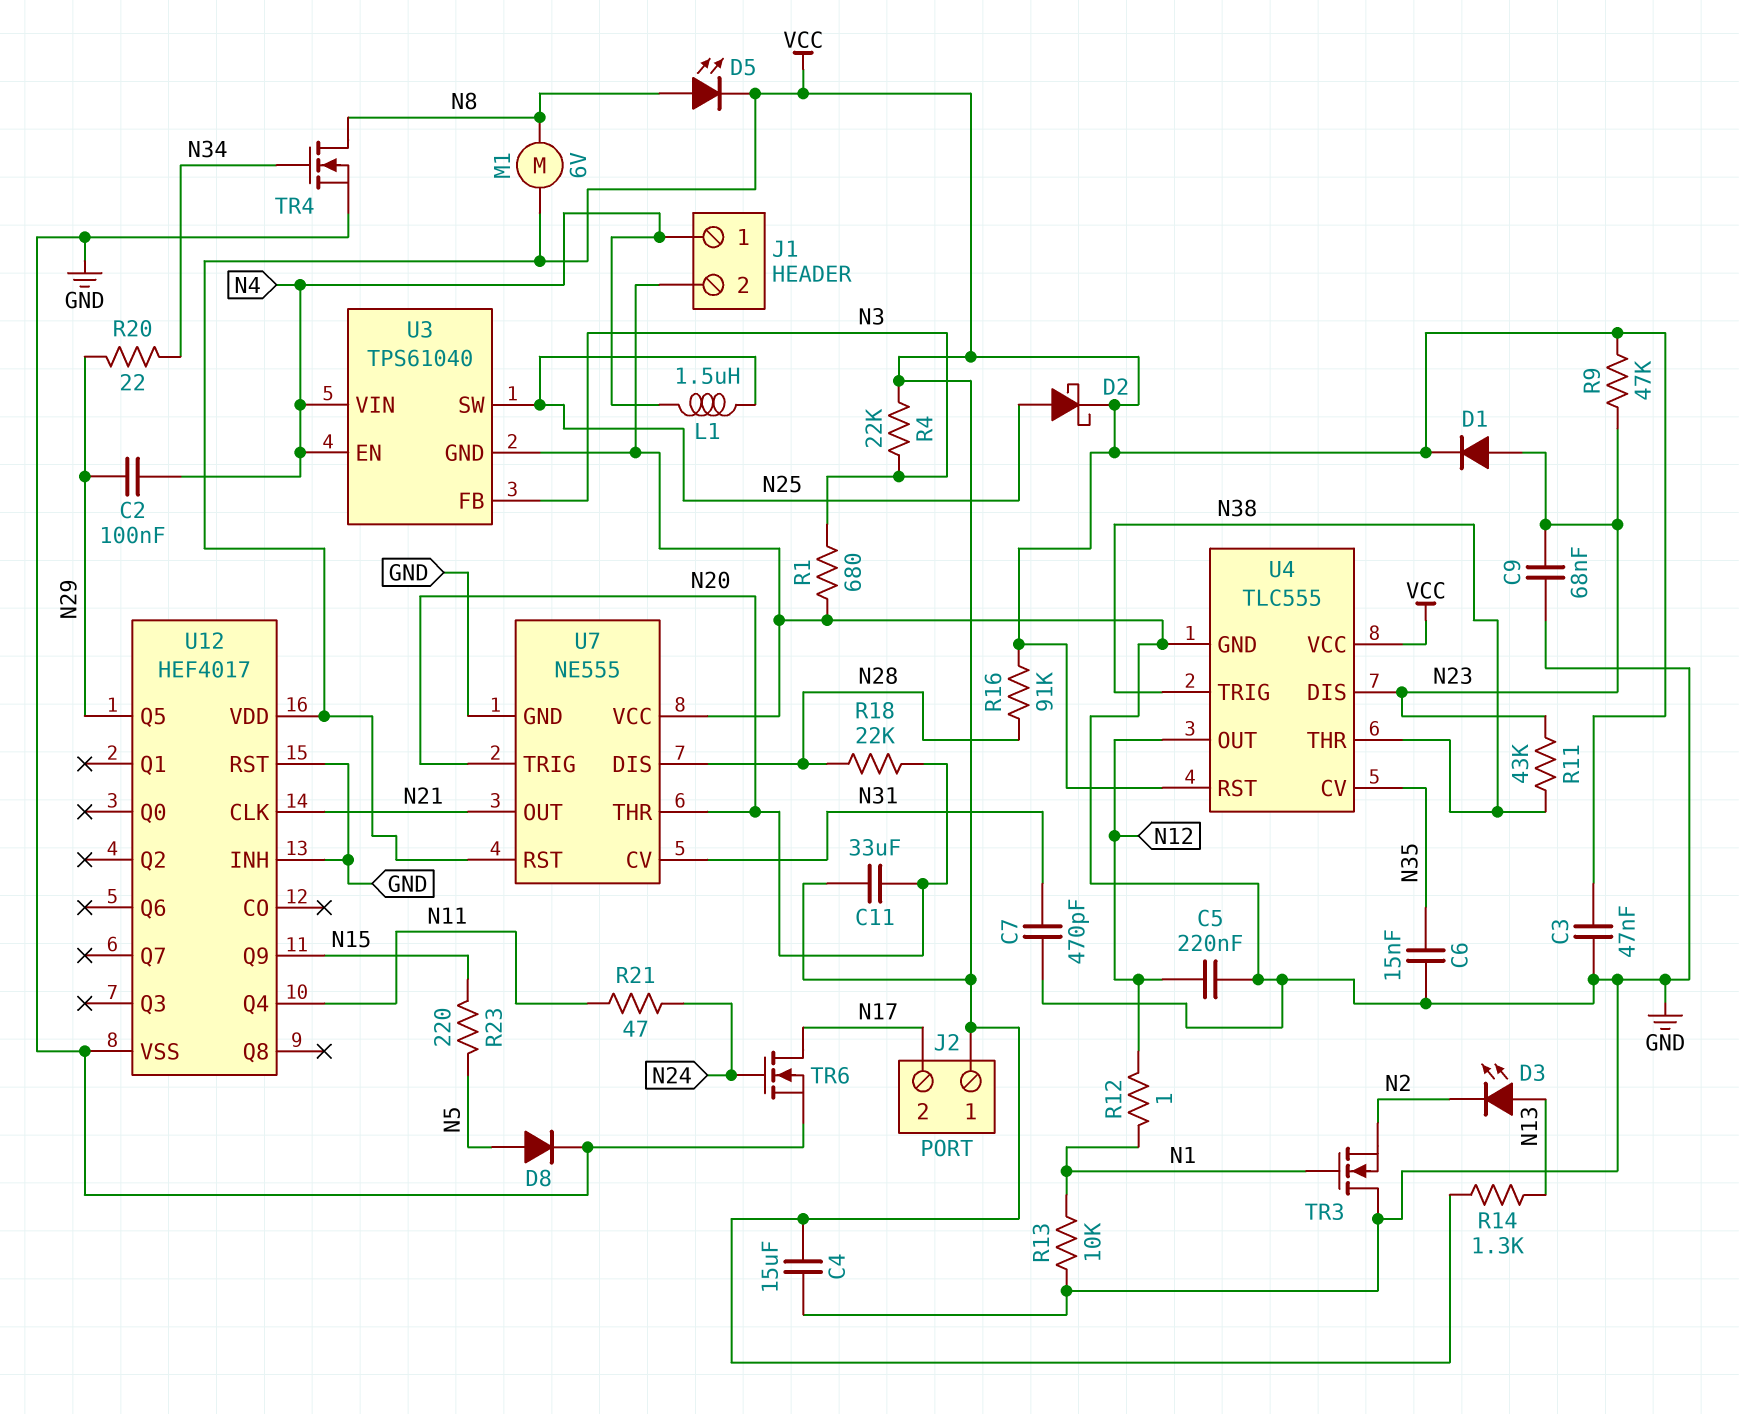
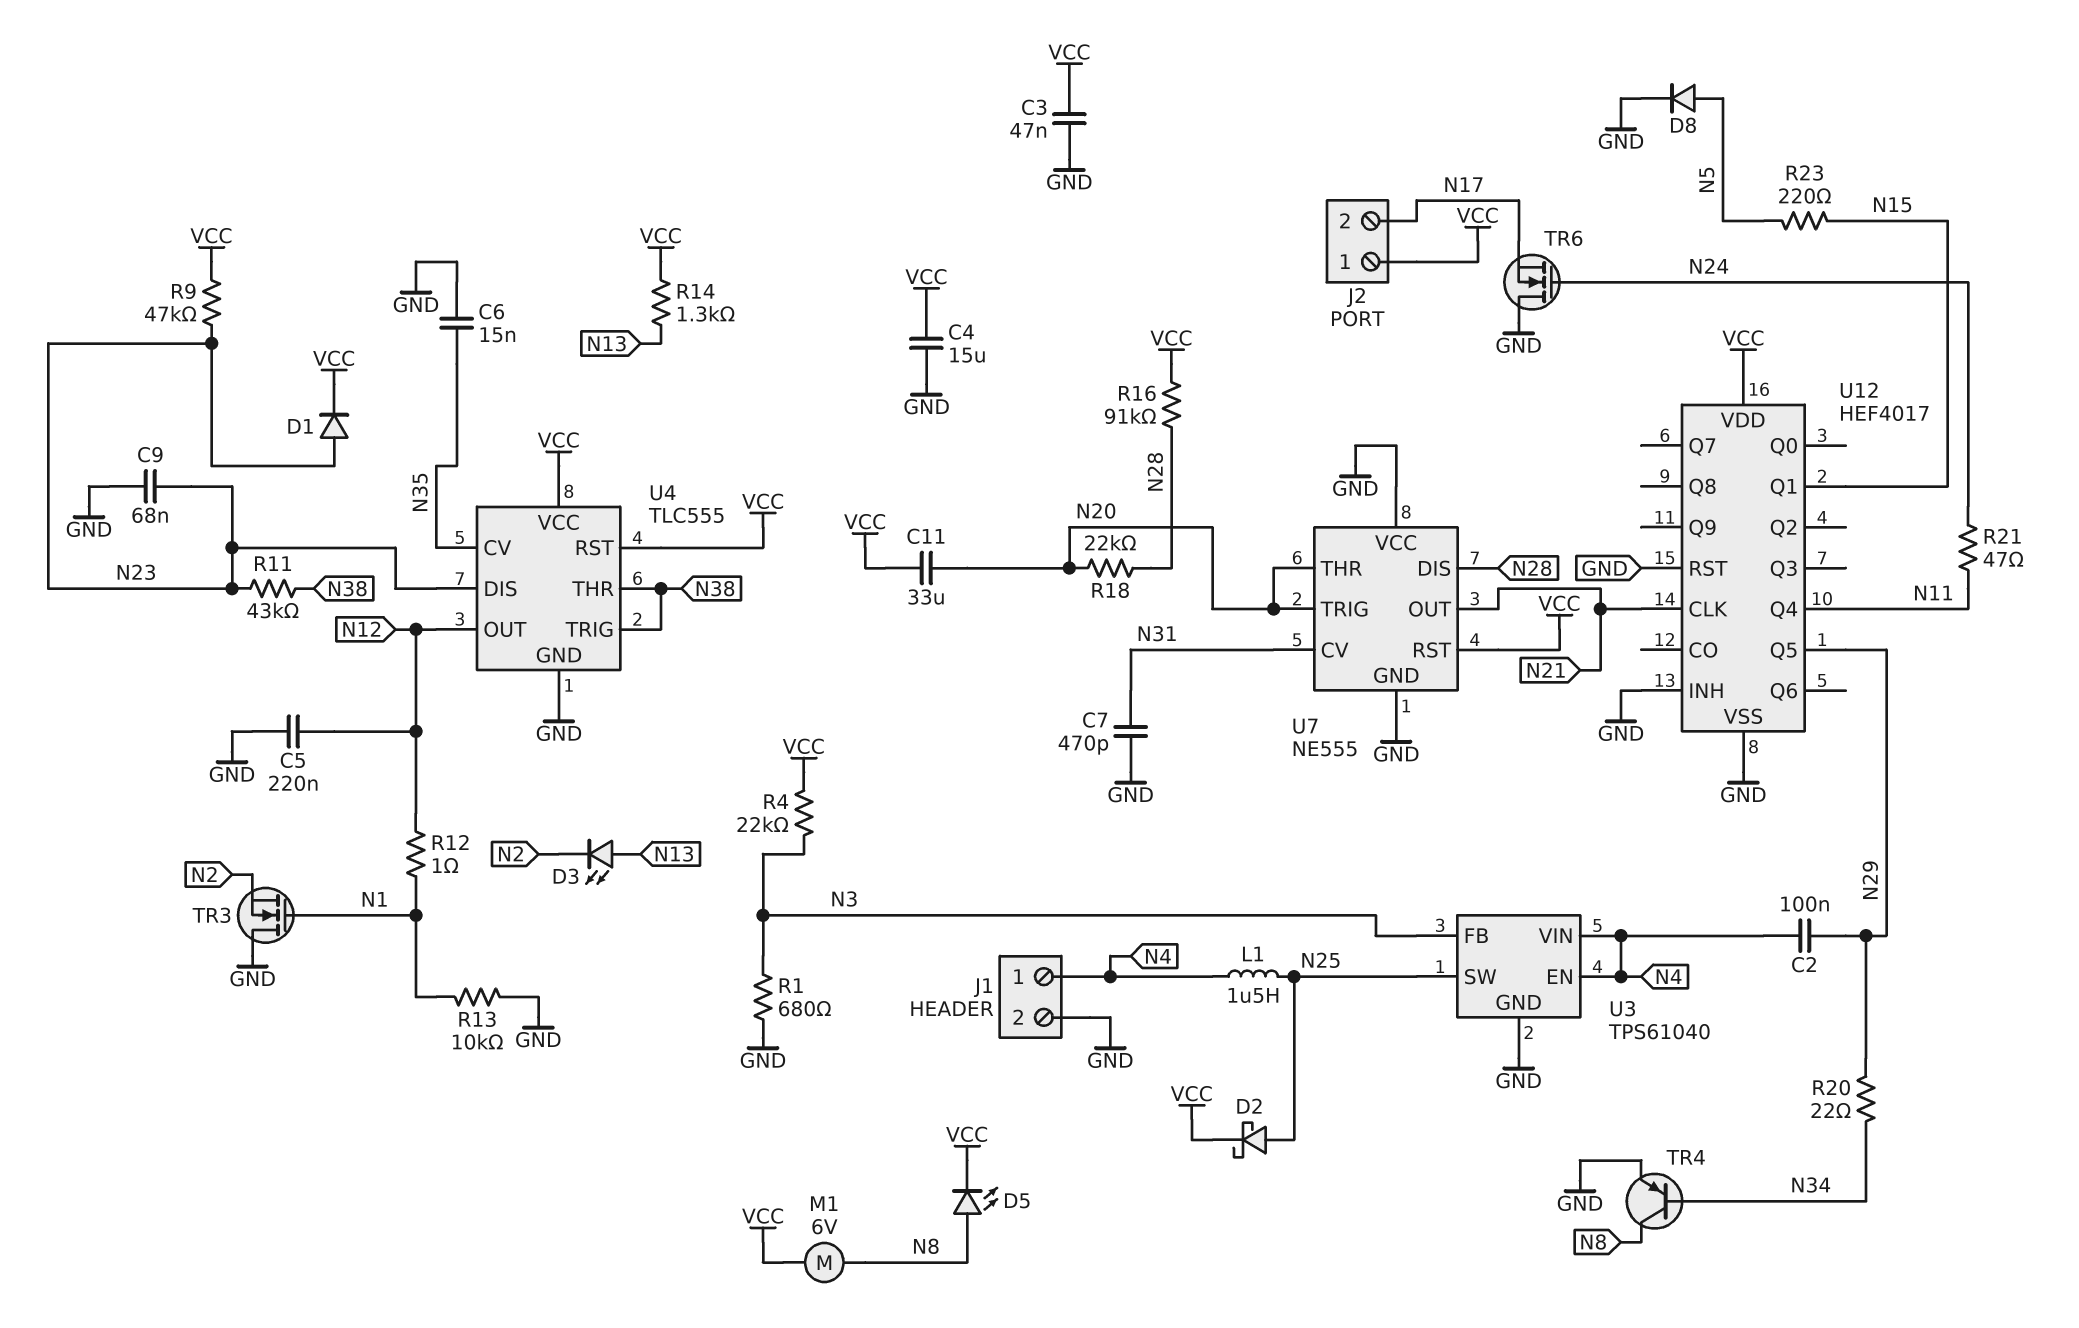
TR4: NMOS (G N34, D N8, S GND) -> PNP (B N34, C N8, E GND)
TR6: NMOS (G N24, D N17, S GND) -> NMOS (G N24, D GND, S N17)
U12 pin Q1: none -> N15
U12 pin Q9: N15 -> none

